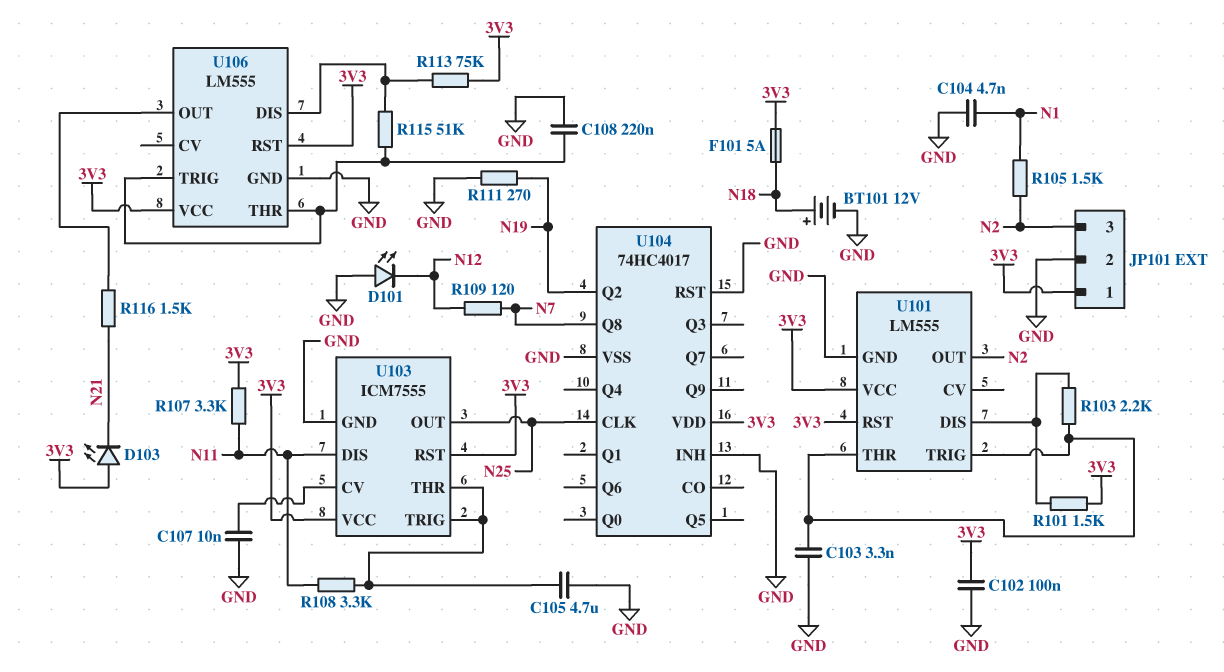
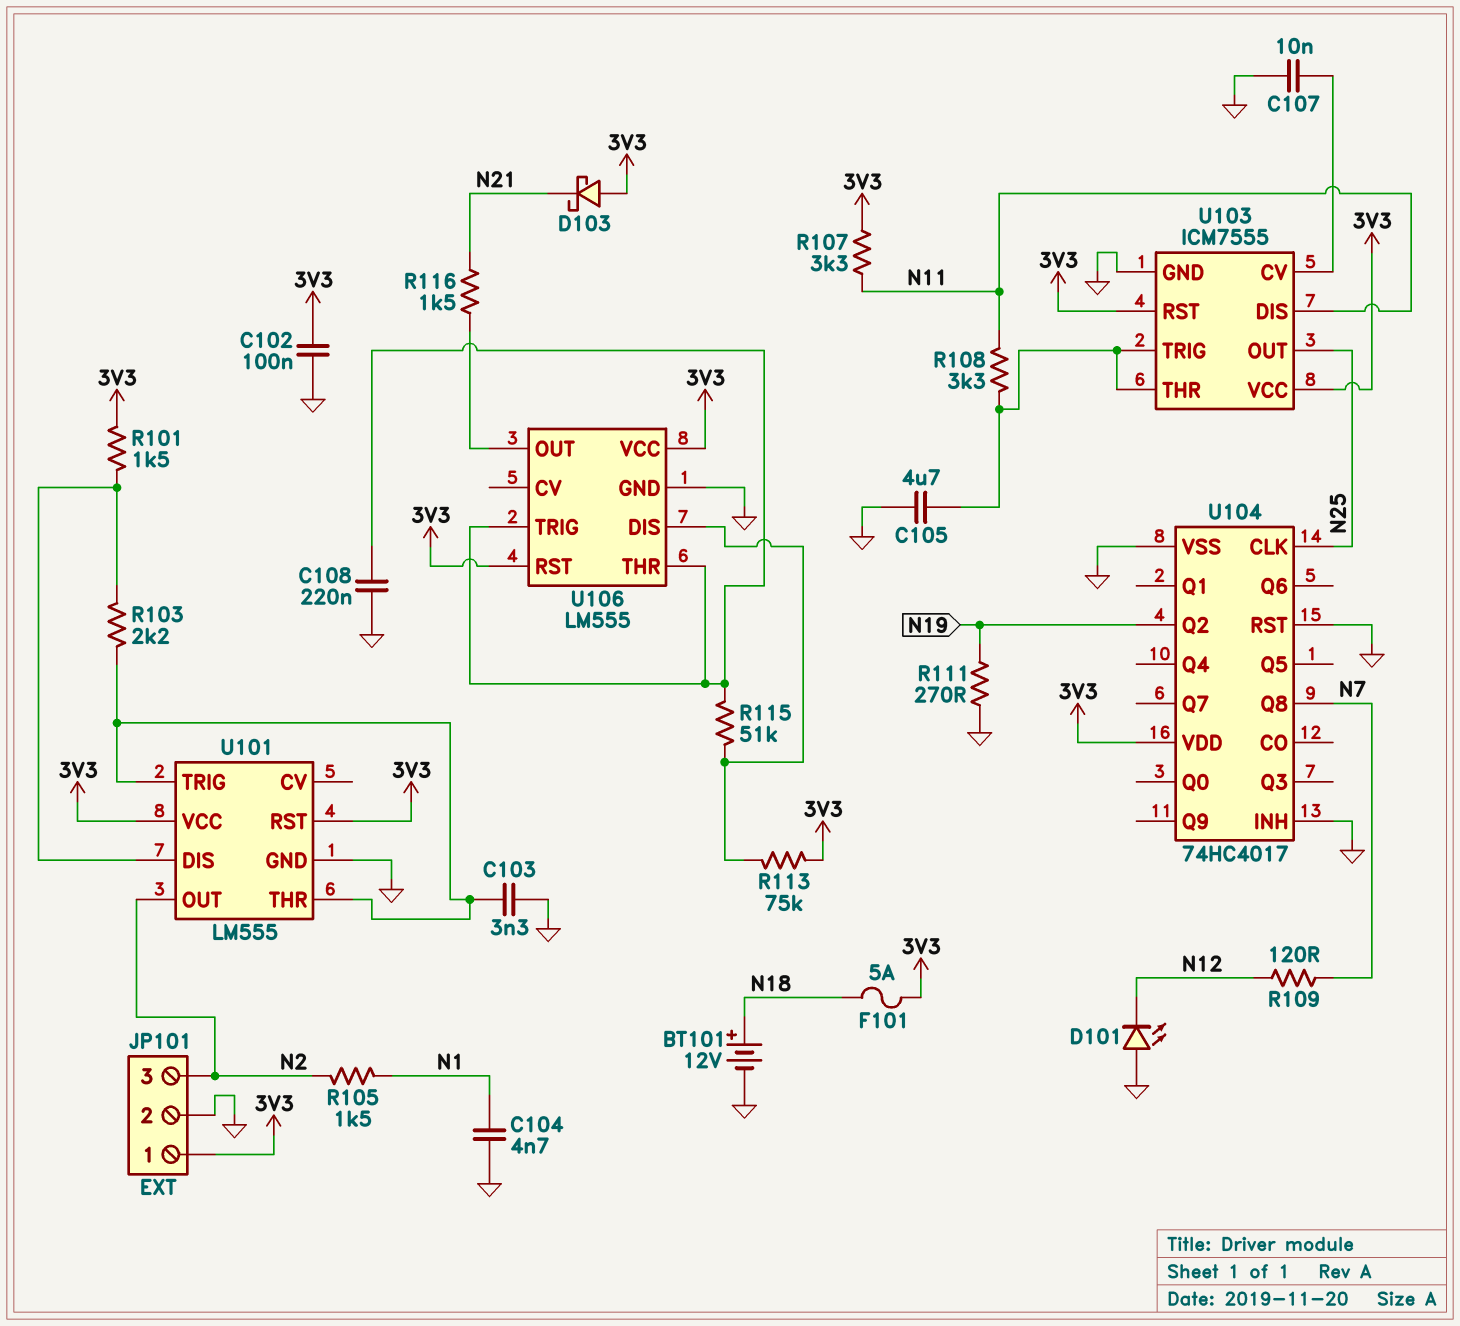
D103: LED (A 3V3, K N21) -> schottky (A 3V3, K N21)

